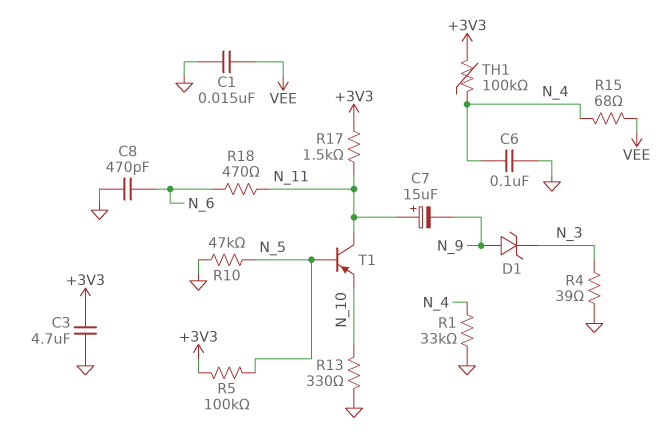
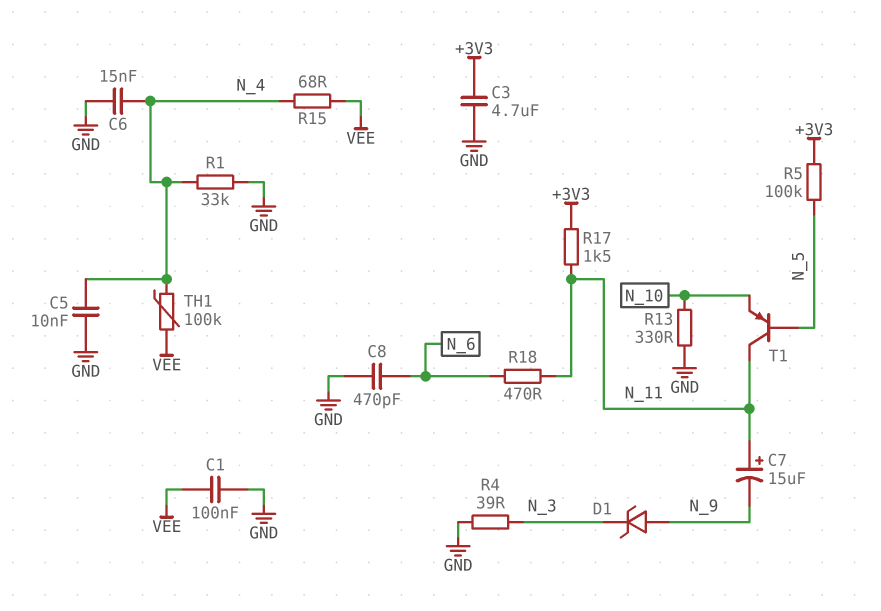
C1: 15nF (GND, VEE) -> 100nF (GND, VEE)
C5: none -> 10nF (GND, N_4)
C6: 100nF (GND, N_4) -> 15nF (GND, N_4)
R10: 47k (GND, N_5) -> none
TH1: 100k (+3V3, N_4) -> 100k (N_4, VEE)

